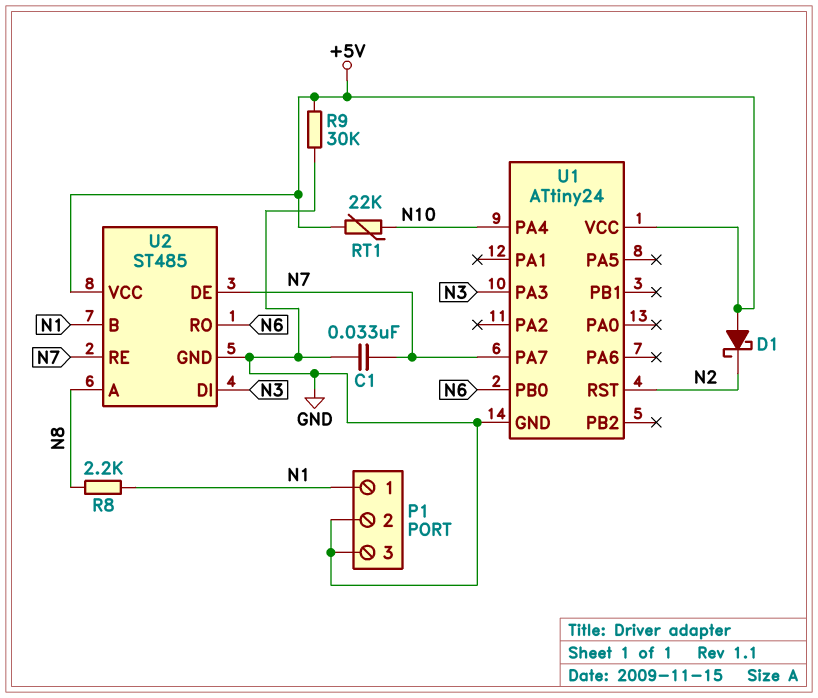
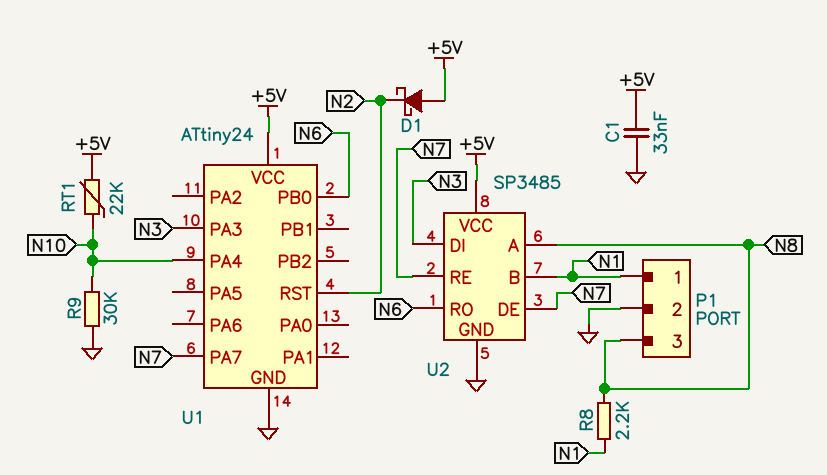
C1: 33nF (GND, N7) -> 33nF (+5V, GND)
P1 pin 3: GND -> N8
R9: 30k (+5V, GND) -> 30k (GND, N10)
U2: ST485 -> SP3485

